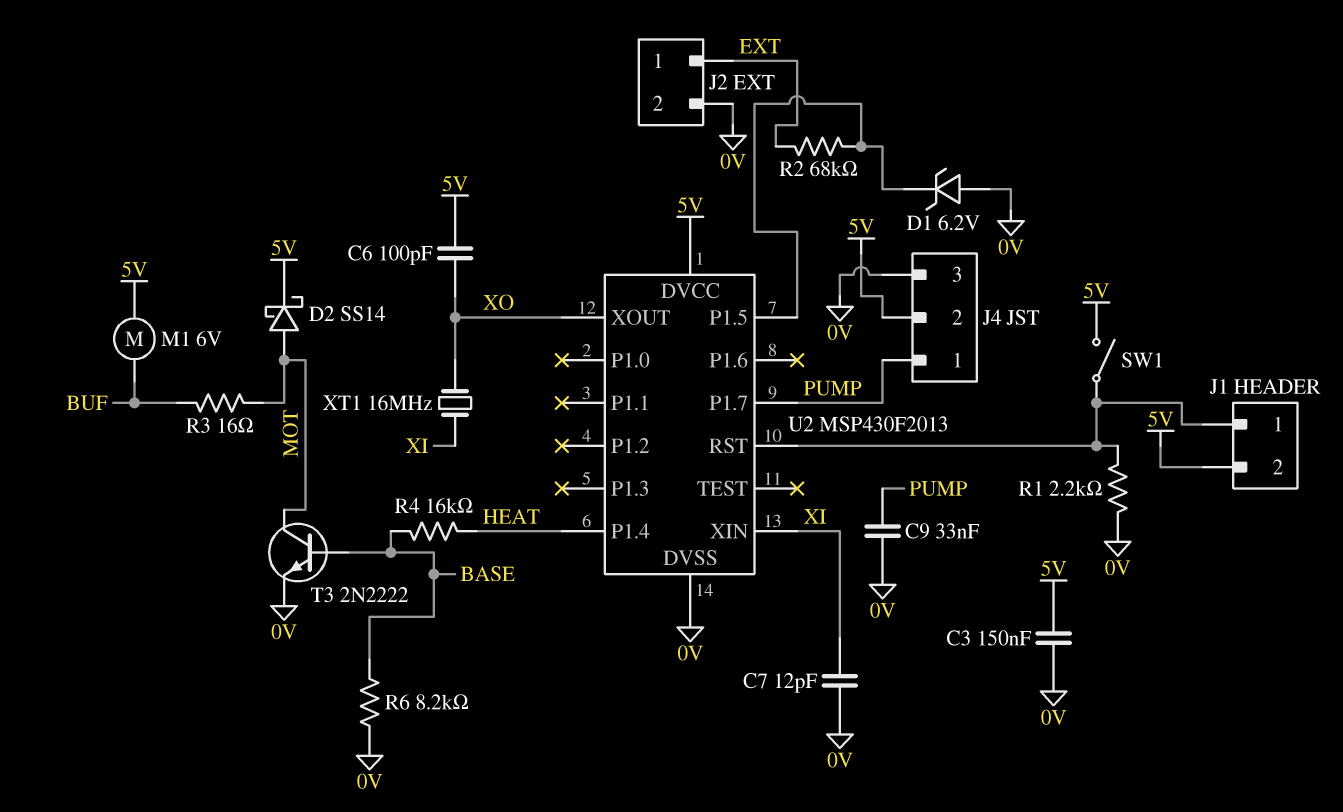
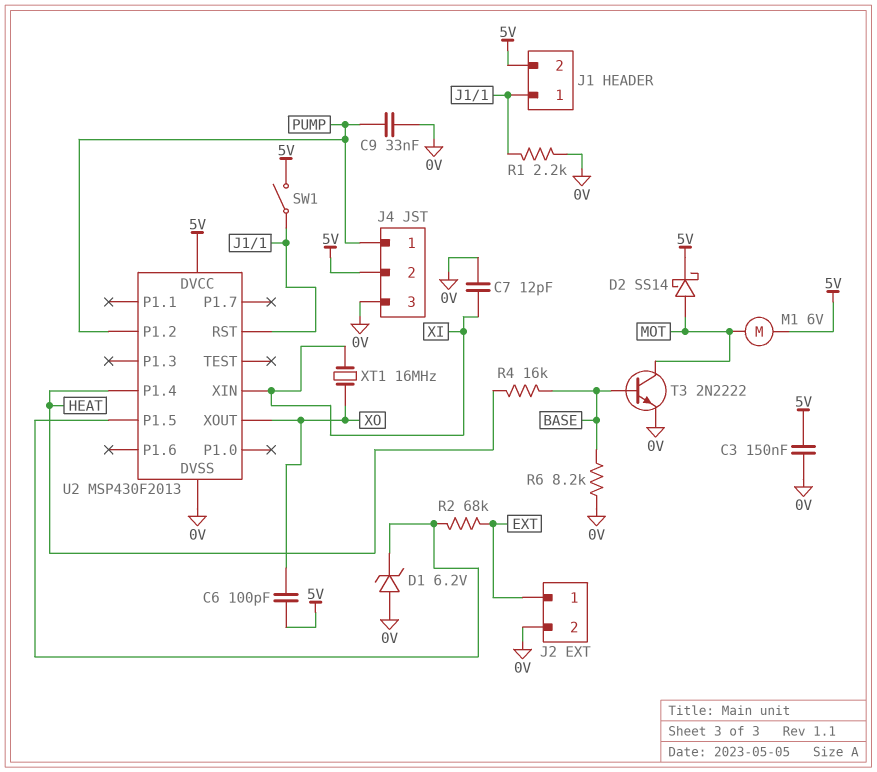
M1: motor 6V (5V, BUF) -> motor 6V (5V, MOT)
R3: 16 (BUF, MOT) -> none
U2 pin P1.2: none -> PUMP
U2 pin P1.7: PUMP -> none

